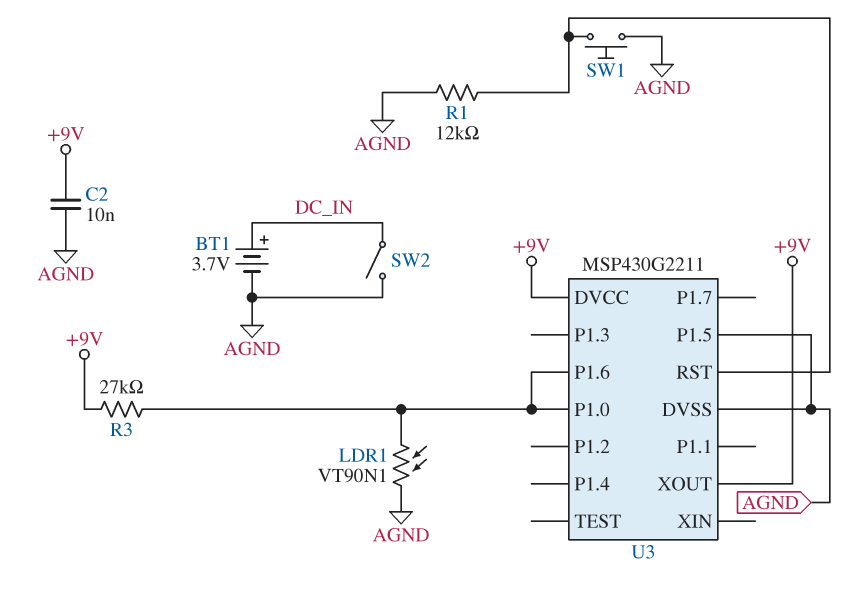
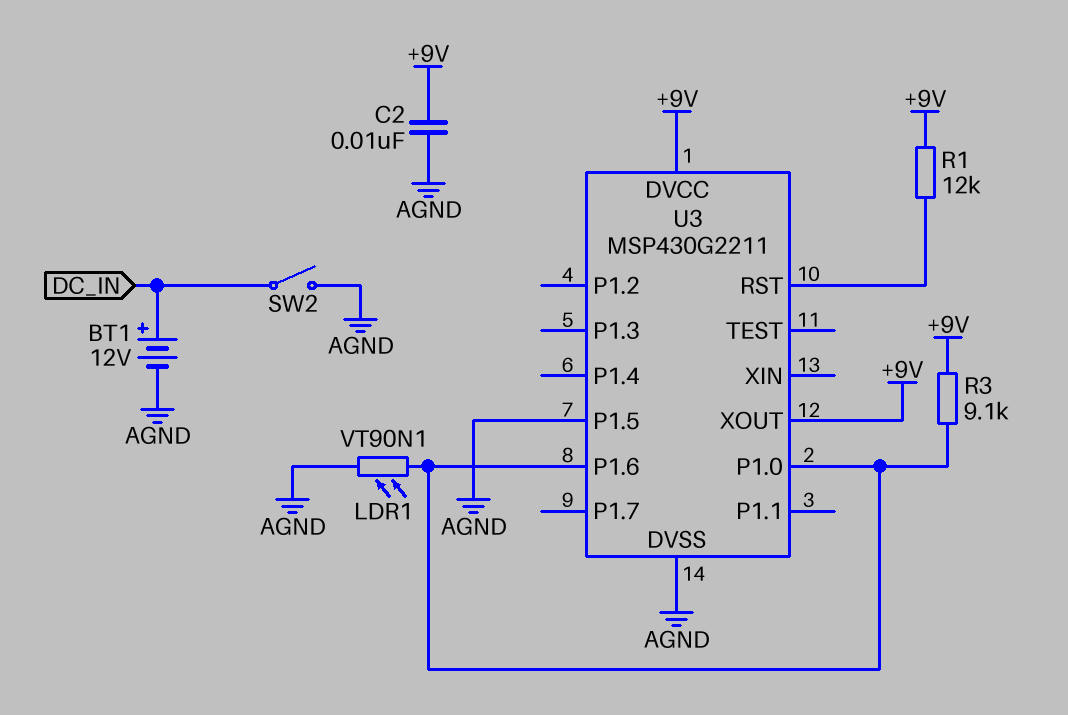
BT1: 3.7V (plus DC_IN, minus AGND) -> 12V (plus DC_IN, minus AGND)
R1: 12k (AGND, U3/RST) -> 12k (+9V, U3/RST)
R3: 27k (+9V, U3/P1.0) -> 9.1k (+9V, U3/P1.0)
SW1: button (AGND, U3/RST) -> none

